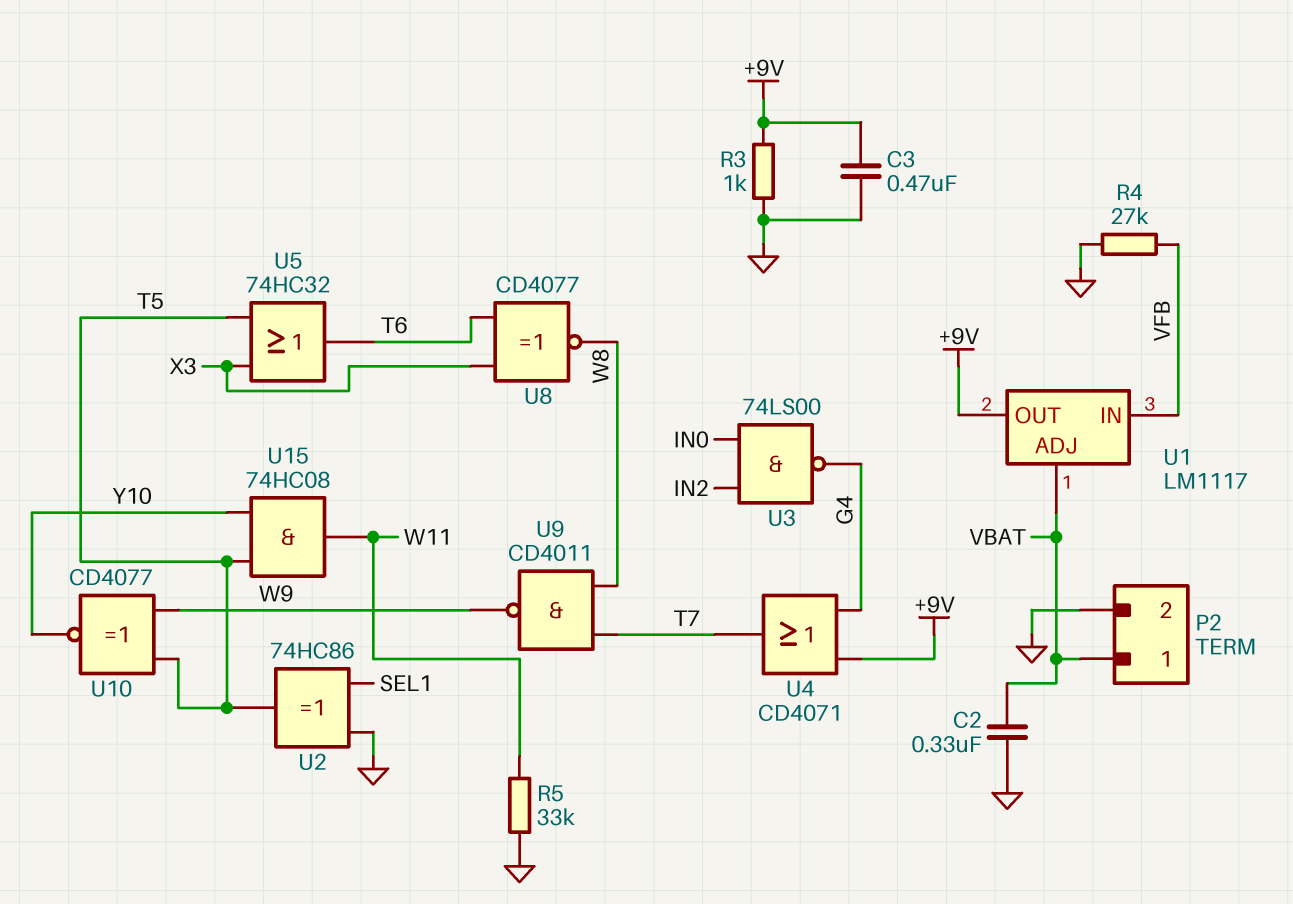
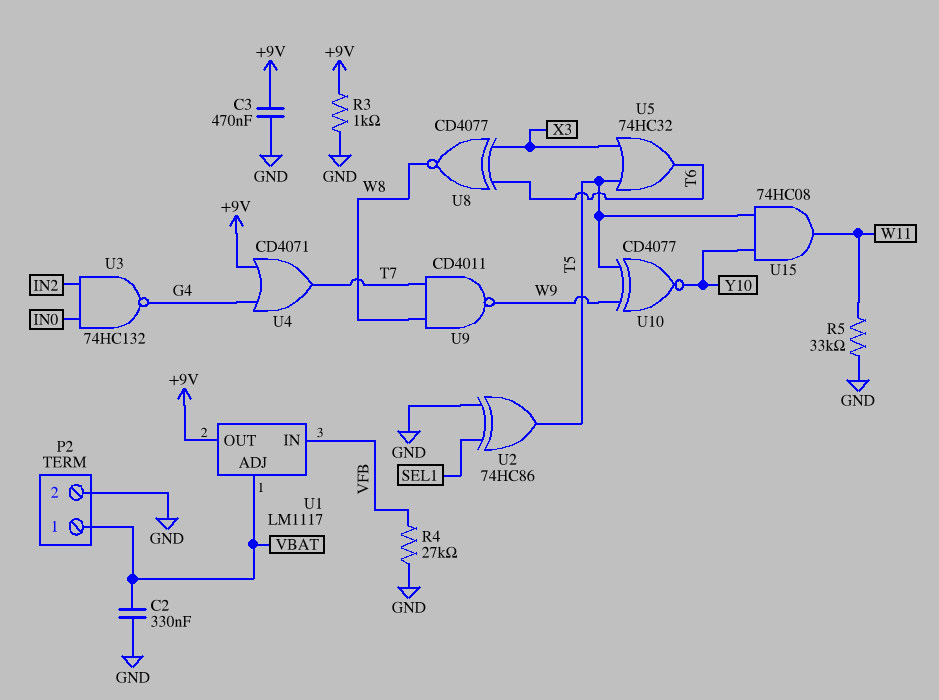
U3: NAND 74LS00 (in IN0, in IN2, out G4) -> NAND 74HC132 (in IN0, in IN2, out G4)

